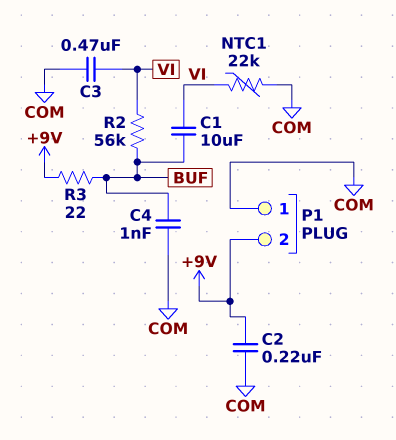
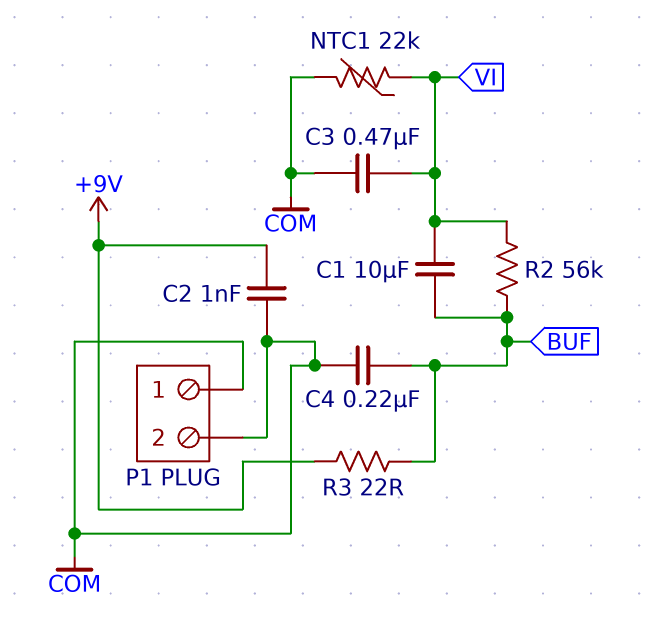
C2: 220nF (+9V, COM) -> 1nF (+9V, COM)
C4: 1nF (BUF, COM) -> 220nF (BUF, COM)
P1 pin 2: +9V -> COM

